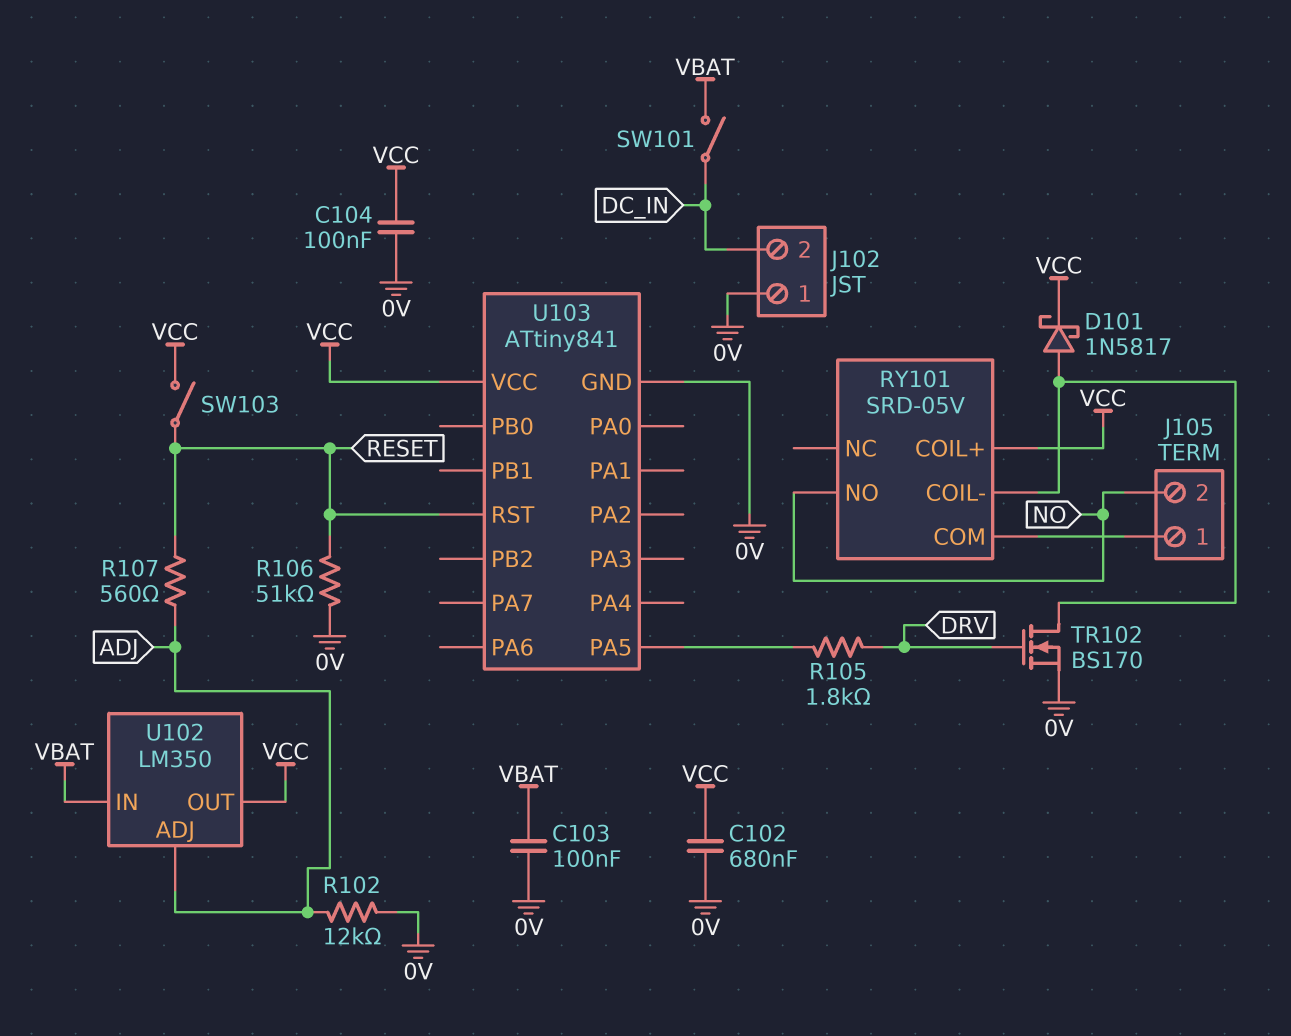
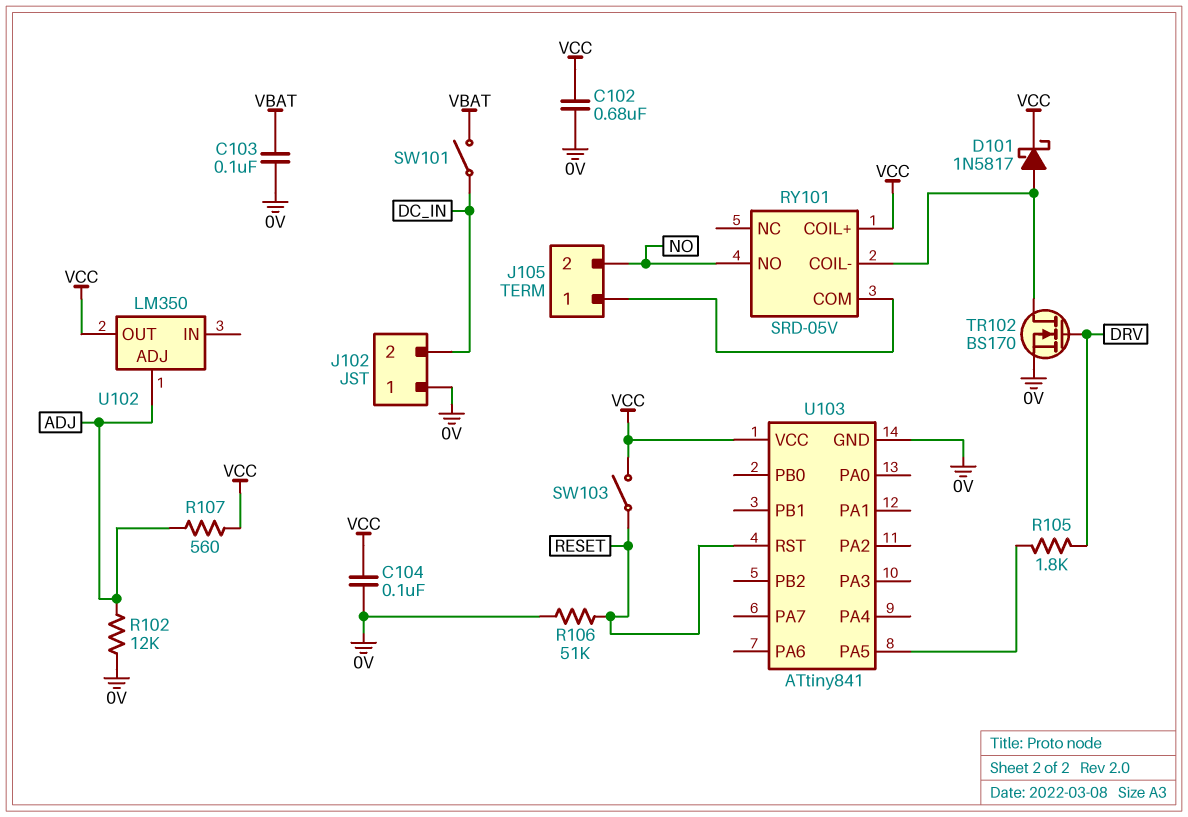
R107: 560 (ADJ, RESET) -> 560 (ADJ, VCC)
U102 pin IN: VBAT -> none

